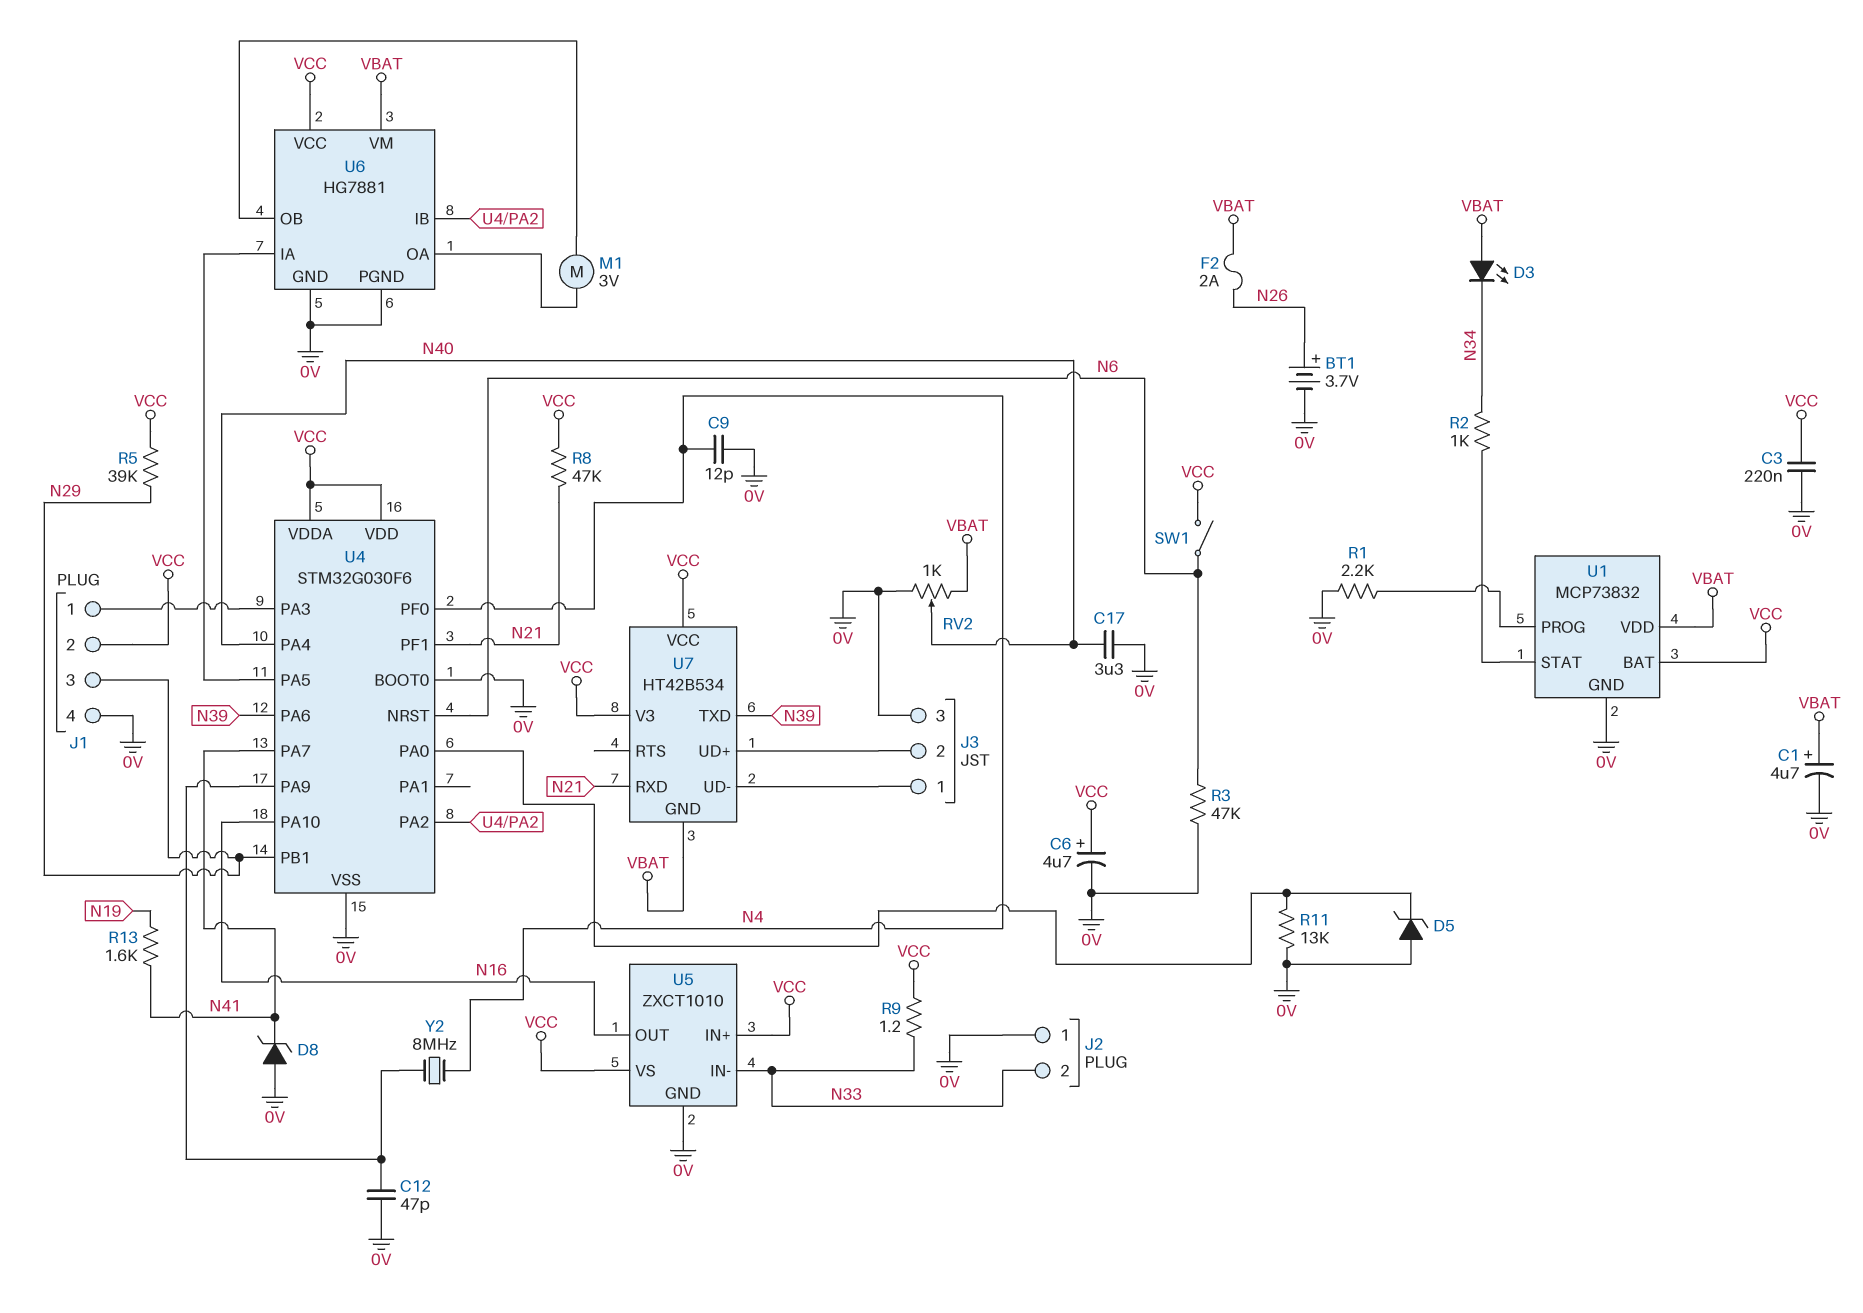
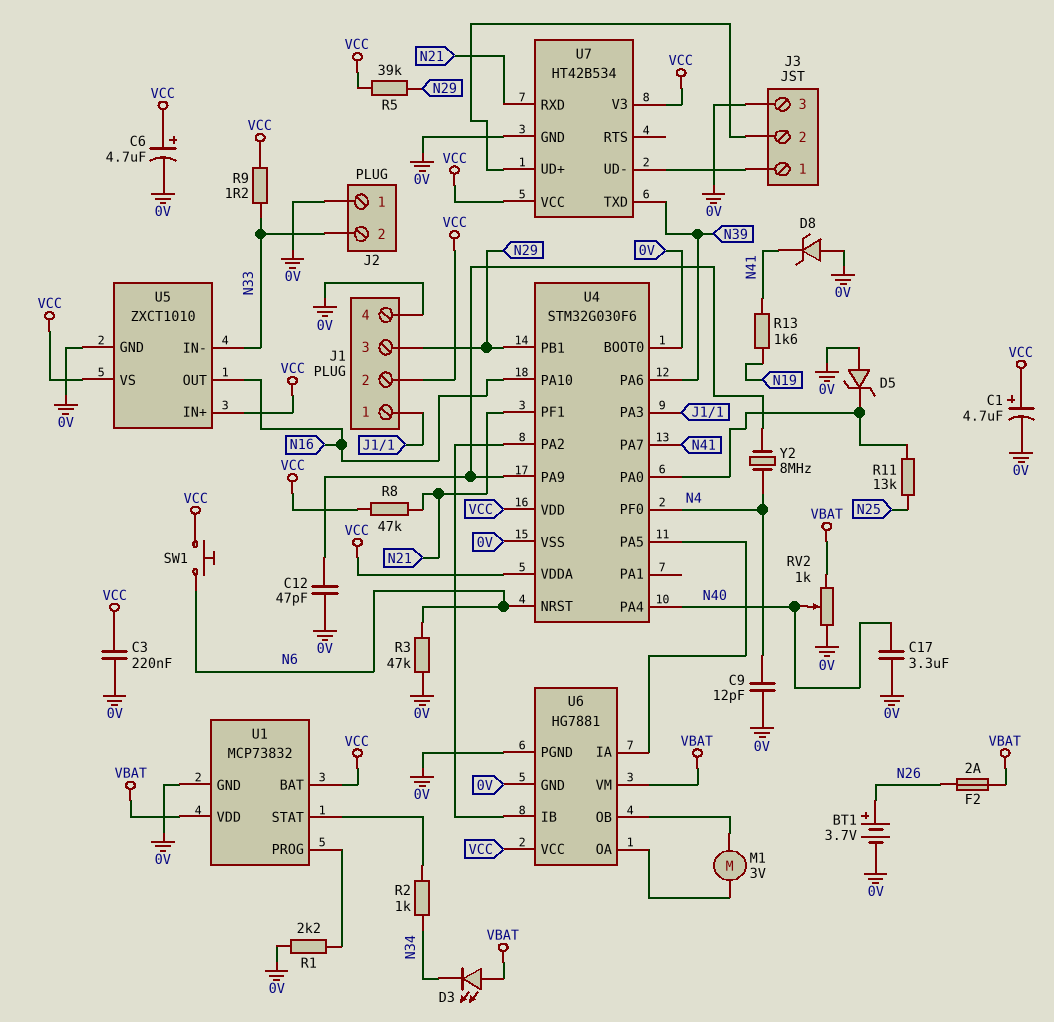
C1: 4.7uF (plus VBAT, minus 0V) -> 4.7uF (plus VCC, minus 0V)
R11: 13k (0V, U4/PA0) -> 13k (N25, U4/PA0)
SW1: switch (N6, VCC) -> button (N6, VCC)
U7 pin GND: VBAT -> 0V

